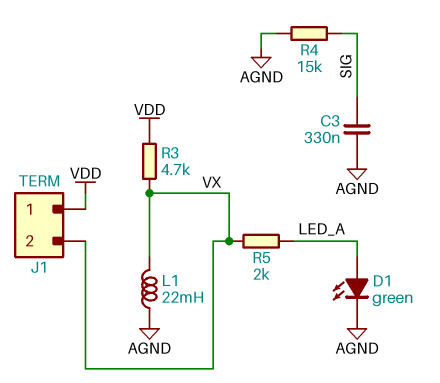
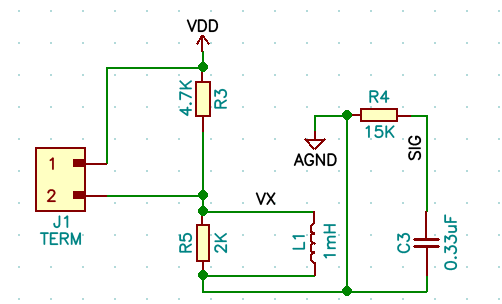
D1: LED green (A LED_A, K AGND) -> none
L1: 22mH (AGND, VX) -> 1mH (AGND, VX)
R5: 2k (LED_A, VX) -> 2k (AGND, VX)

